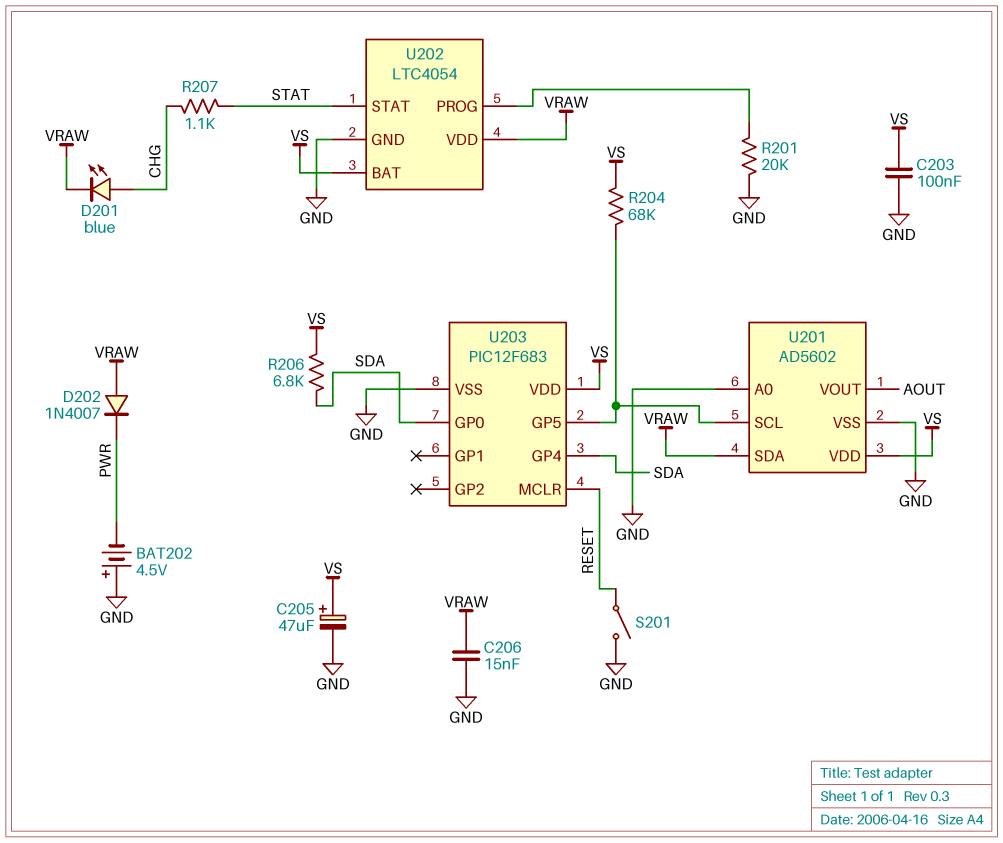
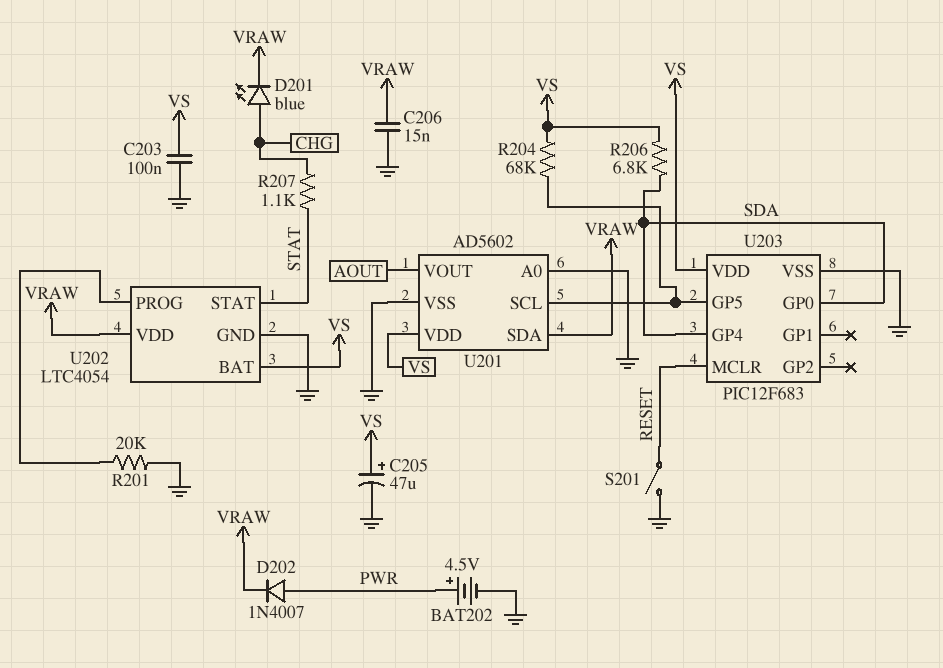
BAT202: 4.5V (plus GND, minus PWR) -> 4.5V (plus PWR, minus GND)
D202: diode 1N4007 (A VRAW, K PWR) -> diode 1N4007 (A PWR, K VRAW)

